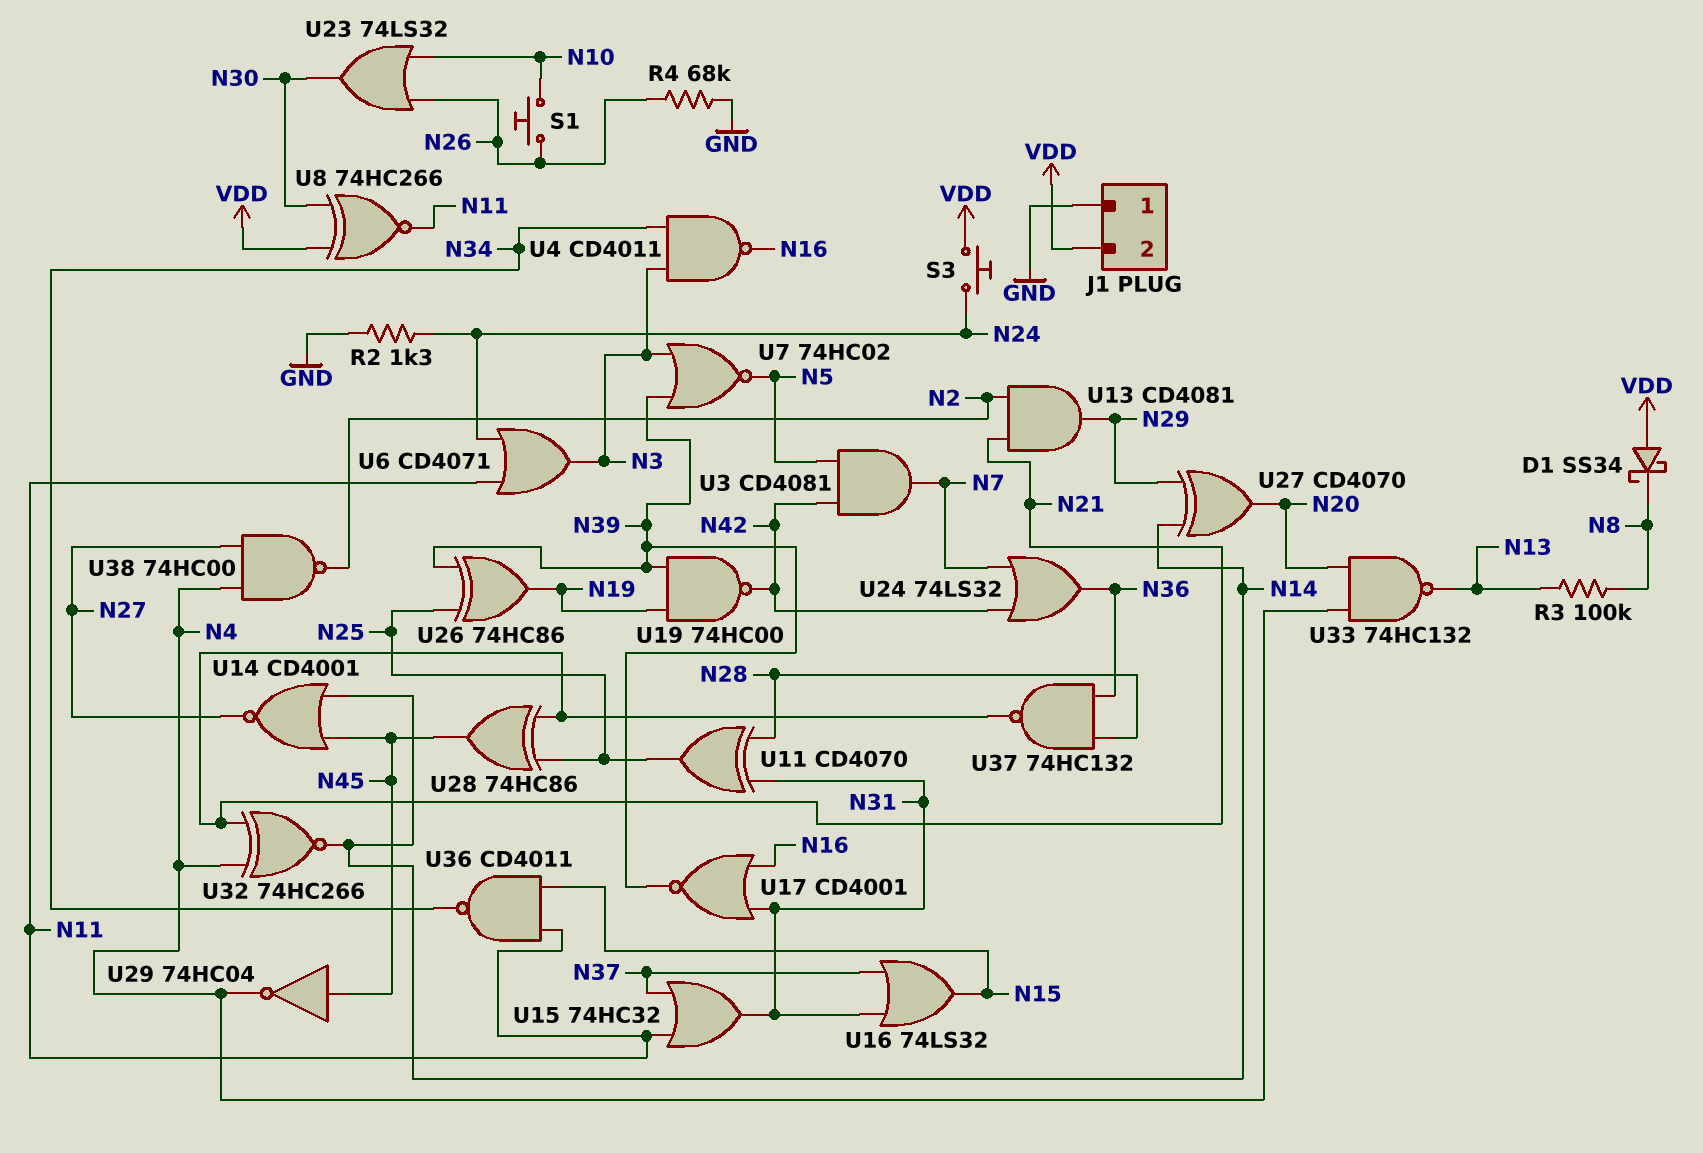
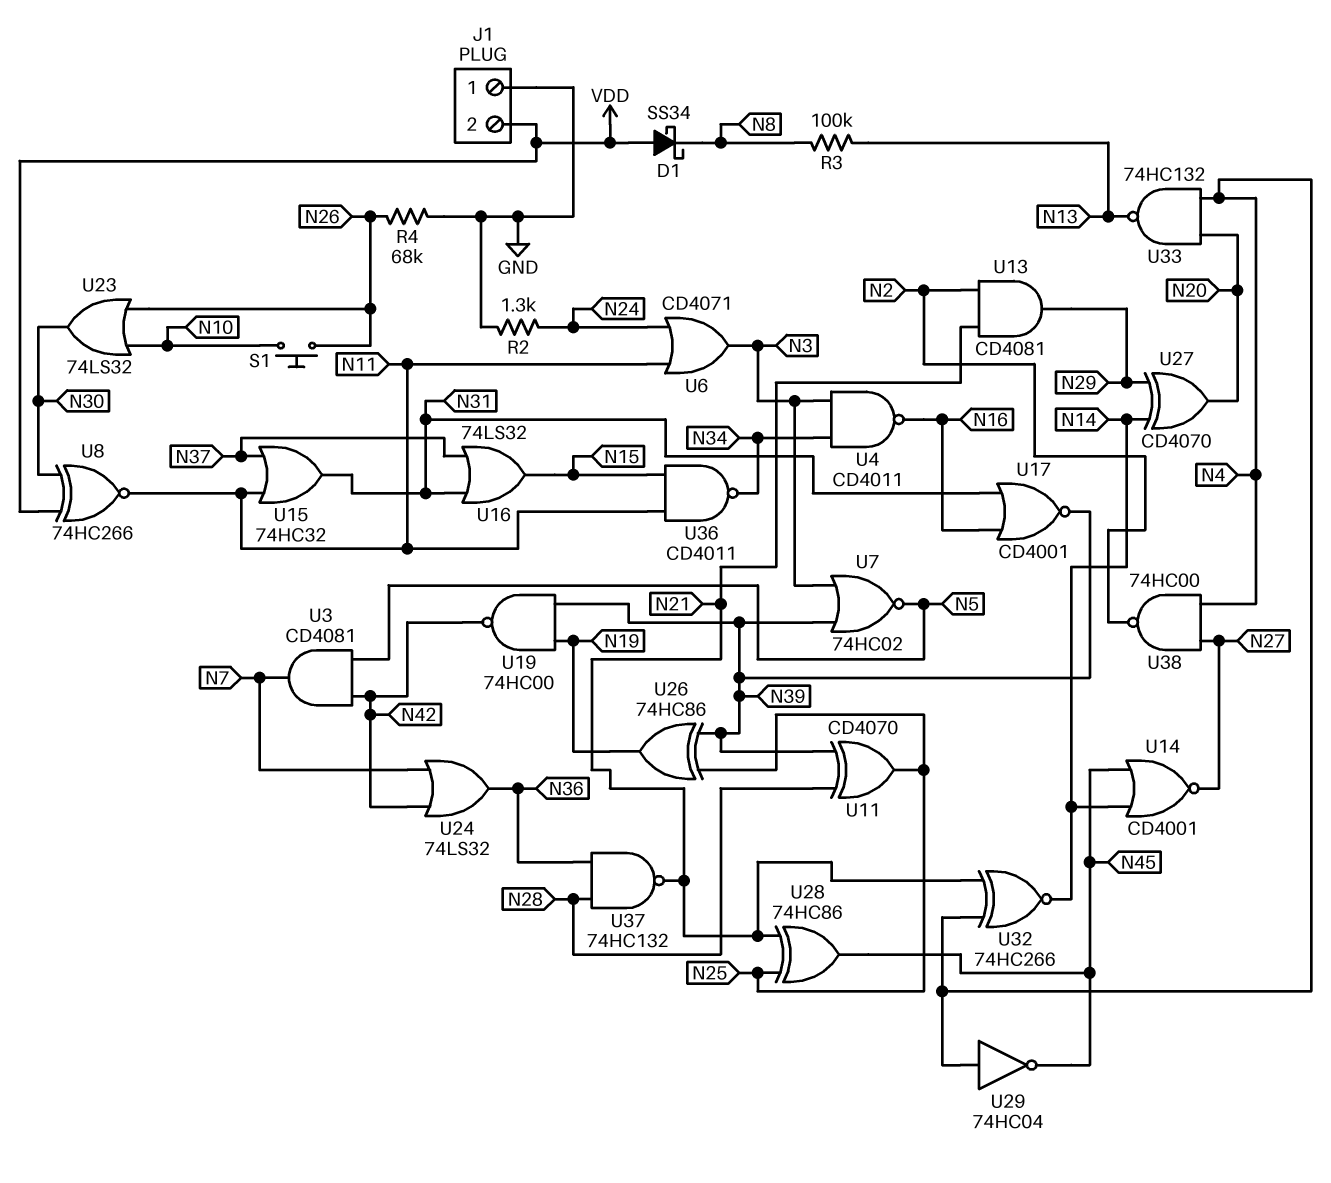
S3: button (N24, VDD) -> none
U11: XOR CD4070 (in N28, in N31, out N25) -> XOR CD4070 (in N28, in N39, out N25)
U29: NOT 74HC04 (in N45, out N4) -> NOT 74HC04 (in N4, out N45)

